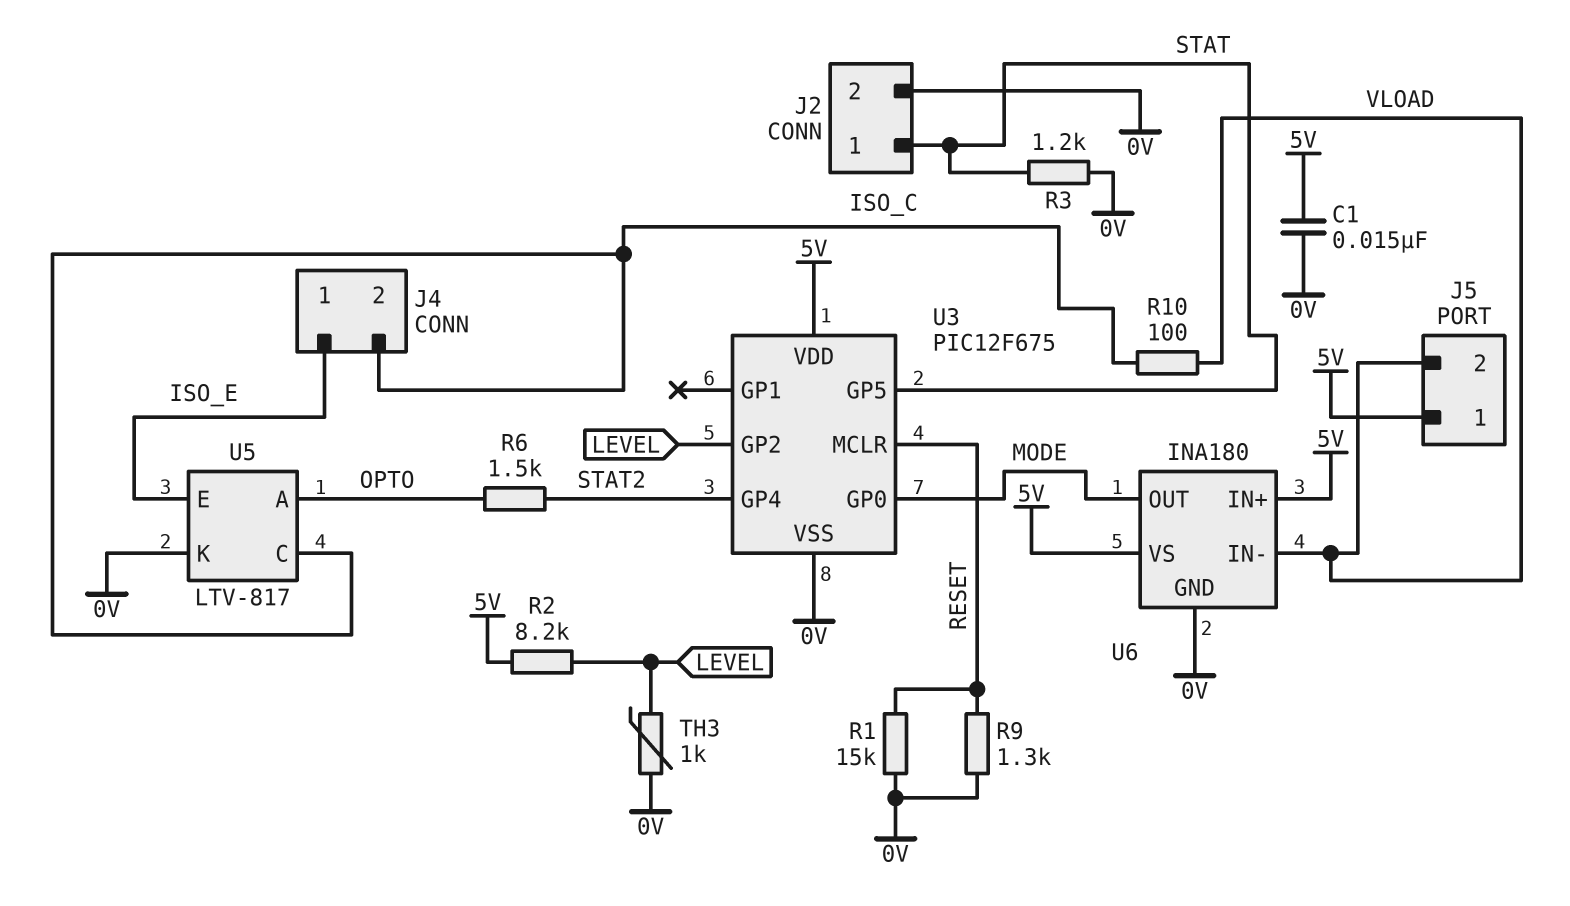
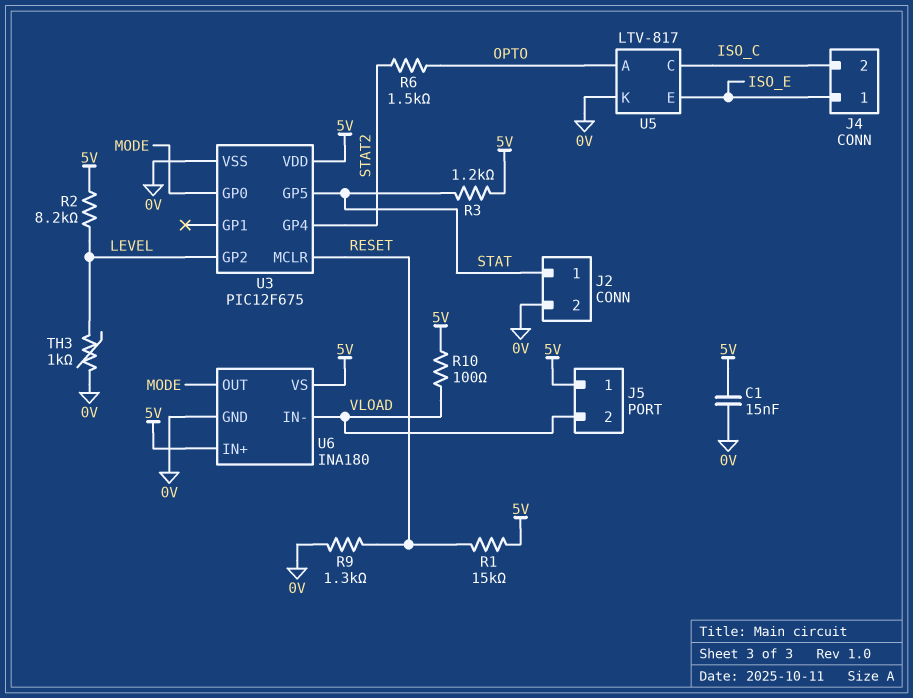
R1: 15k (0V, RESET) -> 15k (5V, RESET)
R3: 1.2k (0V, STAT) -> 1.2k (5V, STAT)
R10: 100 (ISO_C, VLOAD) -> 100 (5V, VLOAD)

